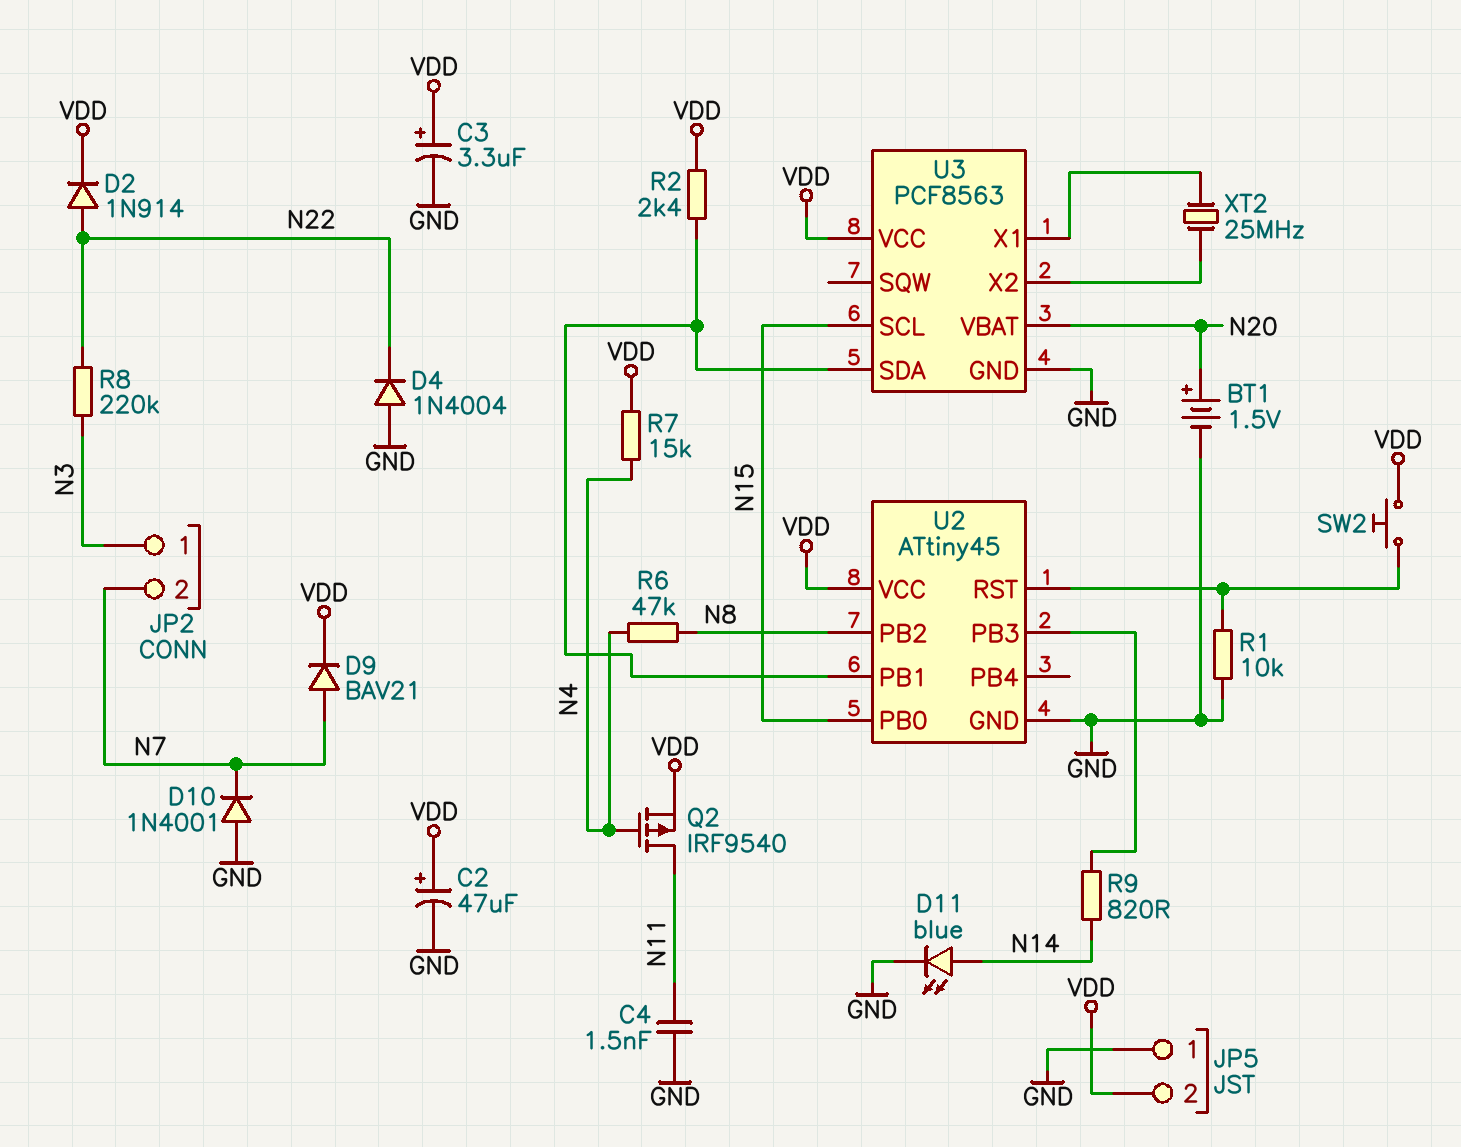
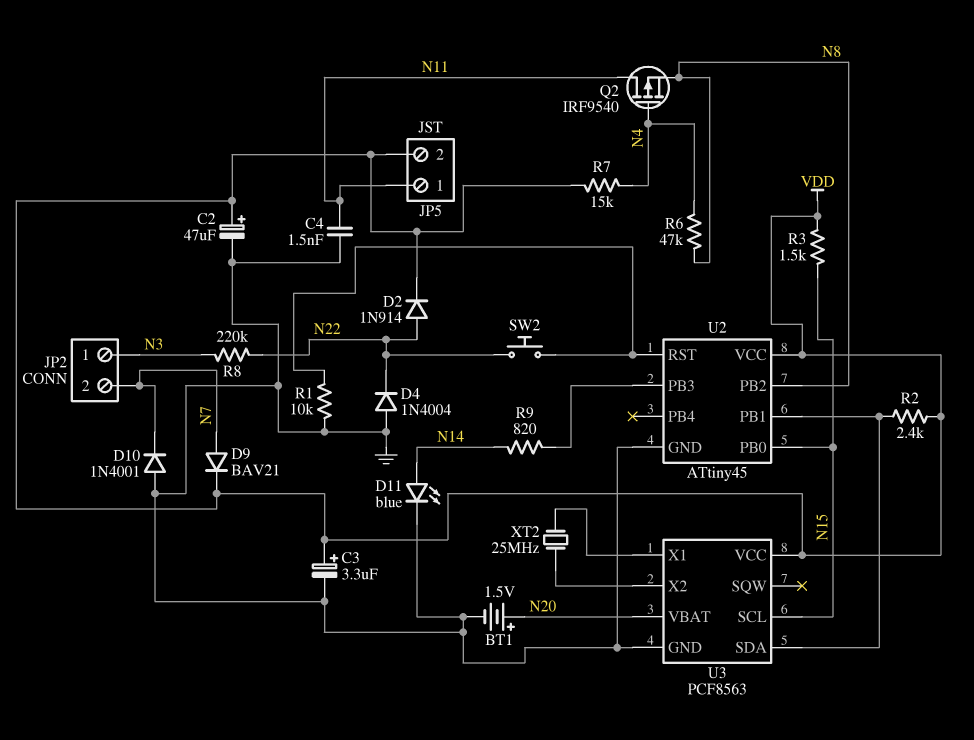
JP5 pin 1: GND -> N11
Q2: PMOS IRF9540 (G N4, D N11, S VDD) -> PMOS IRF9540 (G N4, D N11, S N8)
R3: none -> 1.5k (N15, VDD)
SW2: button (U2/RST, VDD) -> button (N22, U2/RST)

